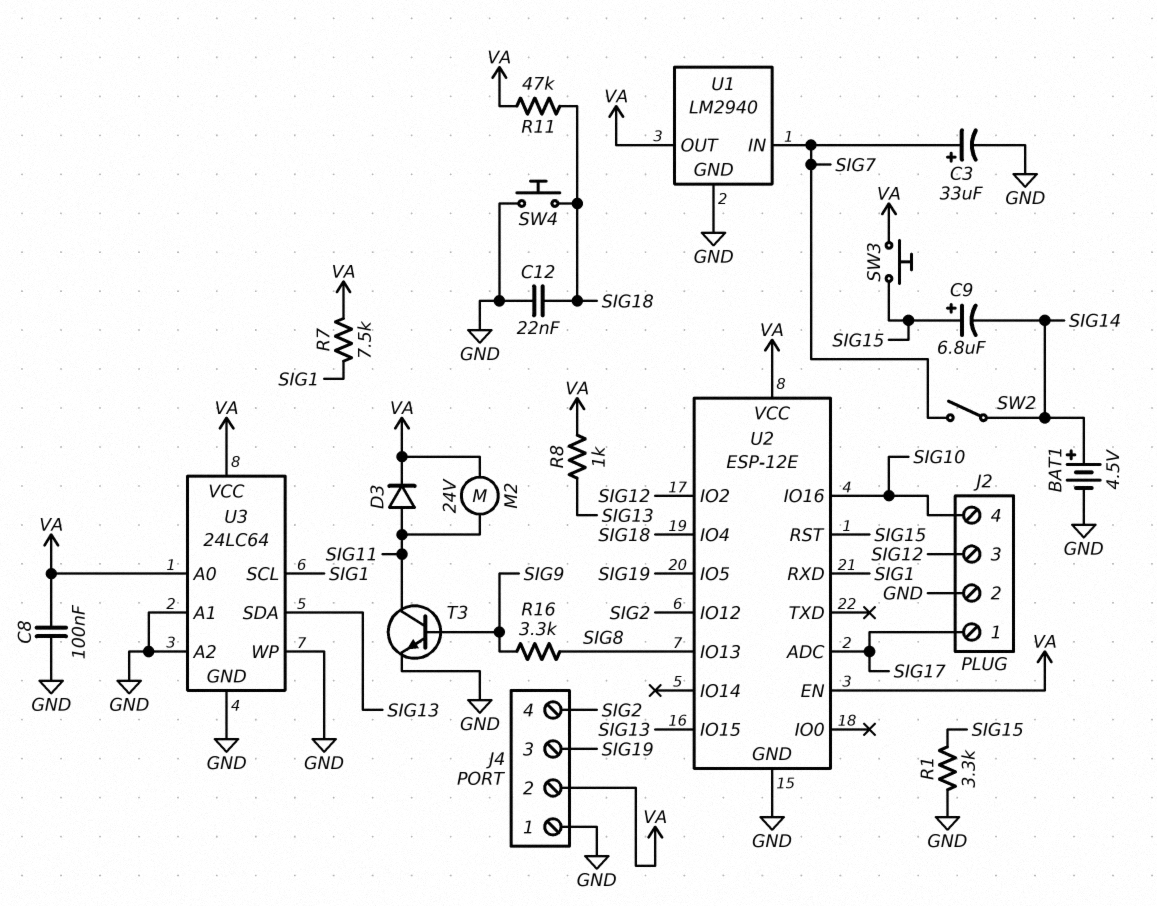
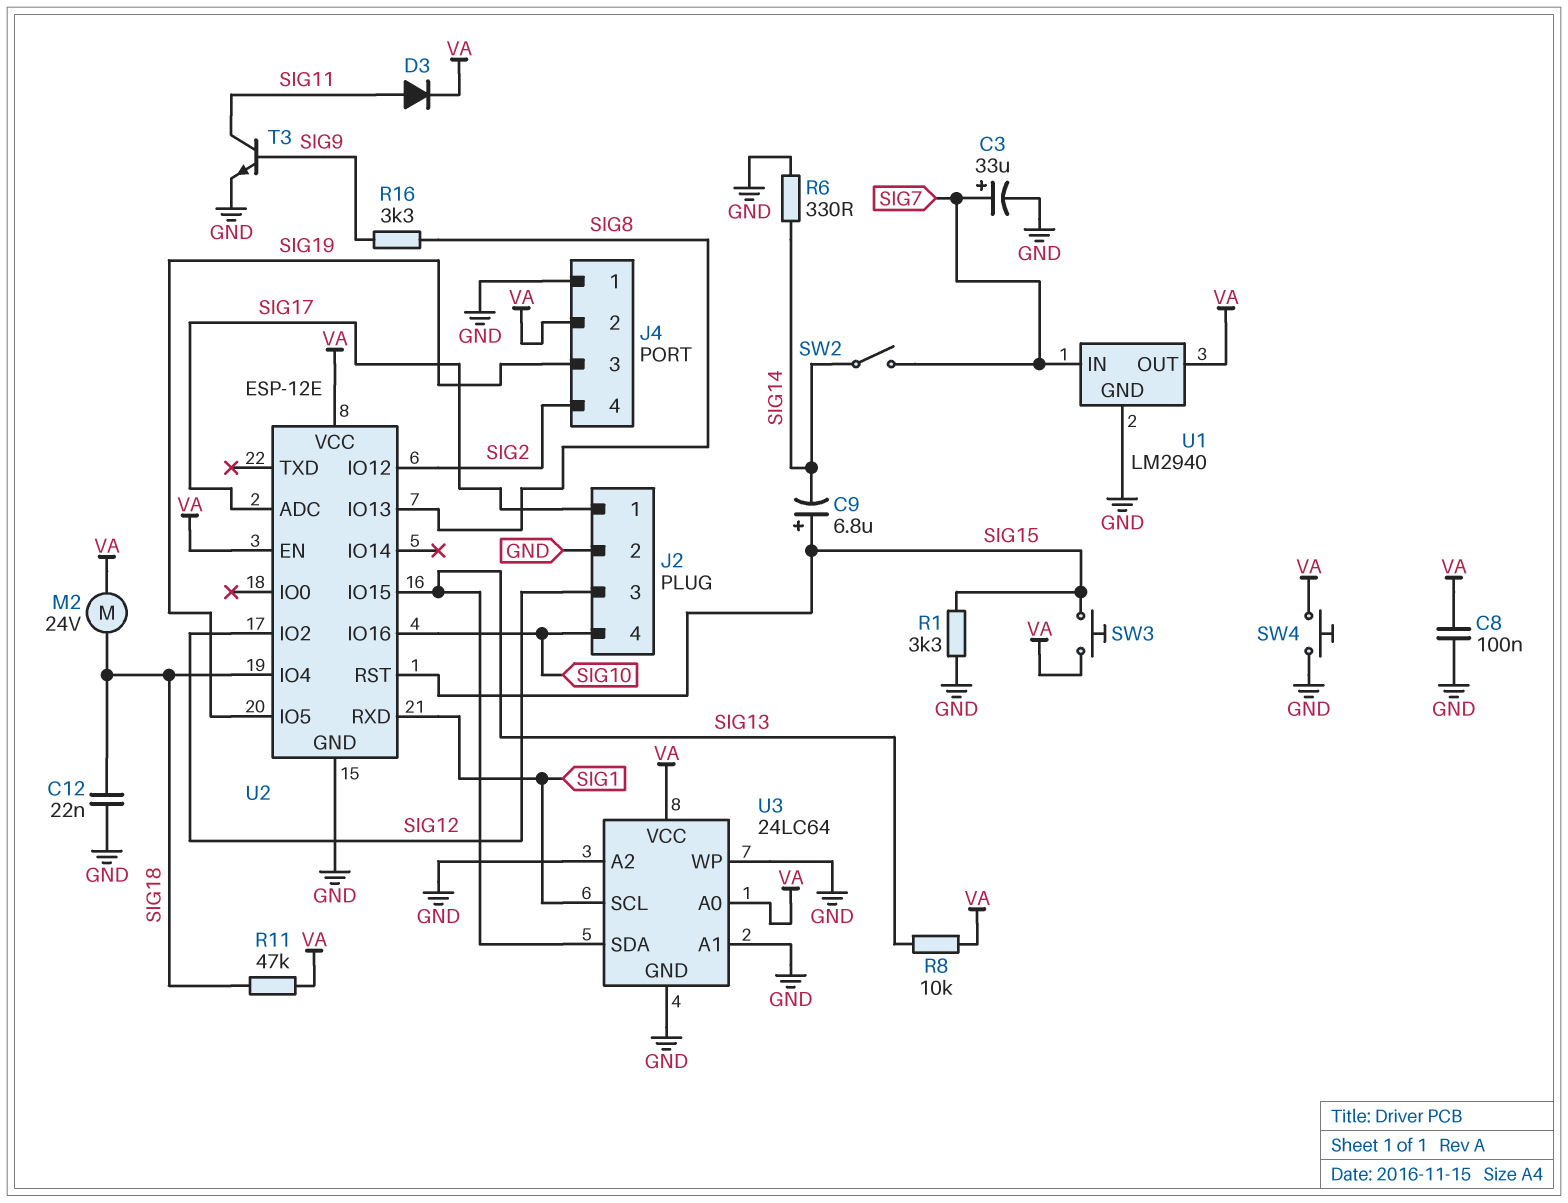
BAT1: 4.5V (plus SIG14, minus GND) -> none
M2: motor 24V (SIG11, VA) -> motor 24V (SIG18, VA)
R6: none -> 330 (GND, SIG14)
R7: 7.5k (SIG1, VA) -> none
R8: 1k (SIG13, VA) -> 10k (SIG13, VA)
SW4: button (GND, SIG18) -> button (GND, VA)

